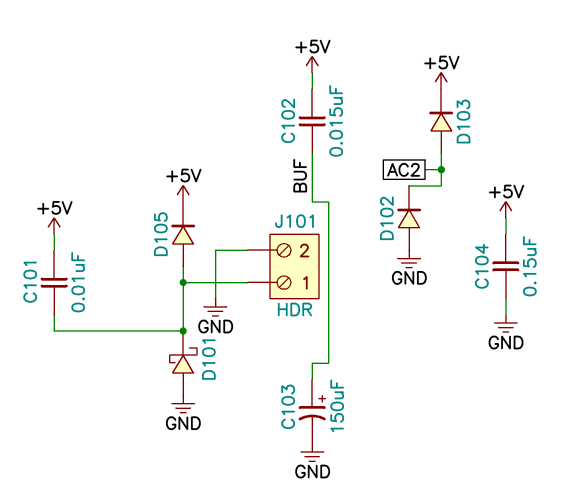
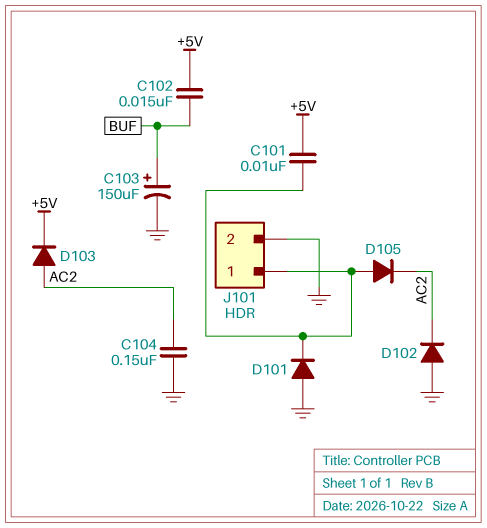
C104: 150nF (+5V, GND) -> 150nF (AC2, GND)
D101: schottky (A GND, K J101/1) -> diode (A GND, K J101/1)
D105: diode (A J101/1, K +5V) -> diode (A J101/1, K AC2)

